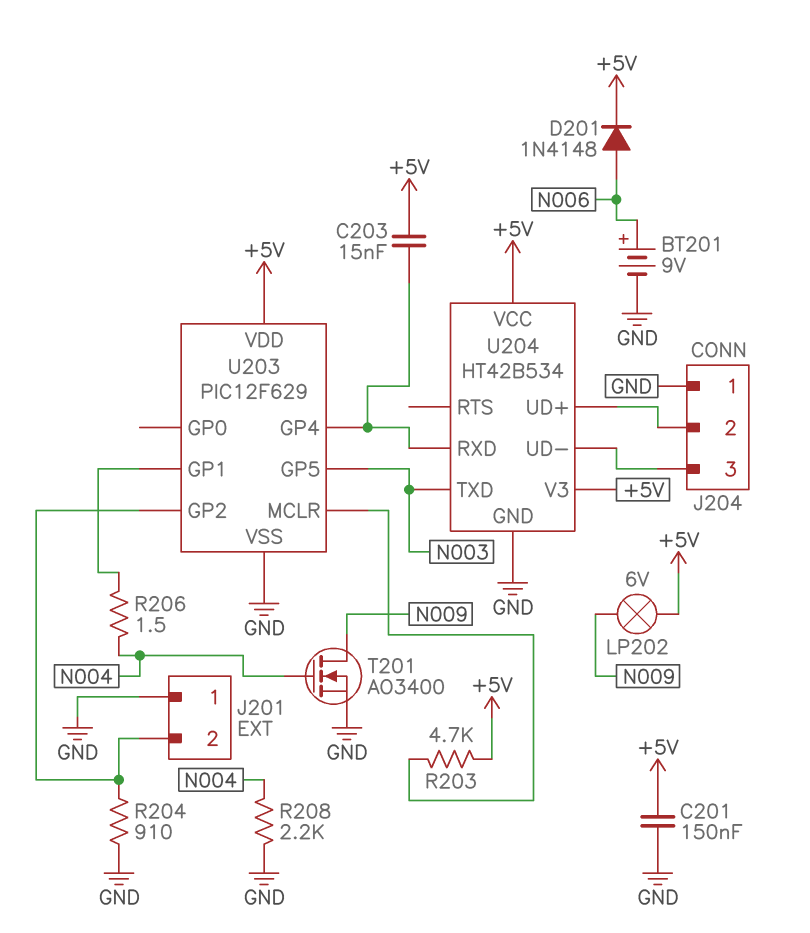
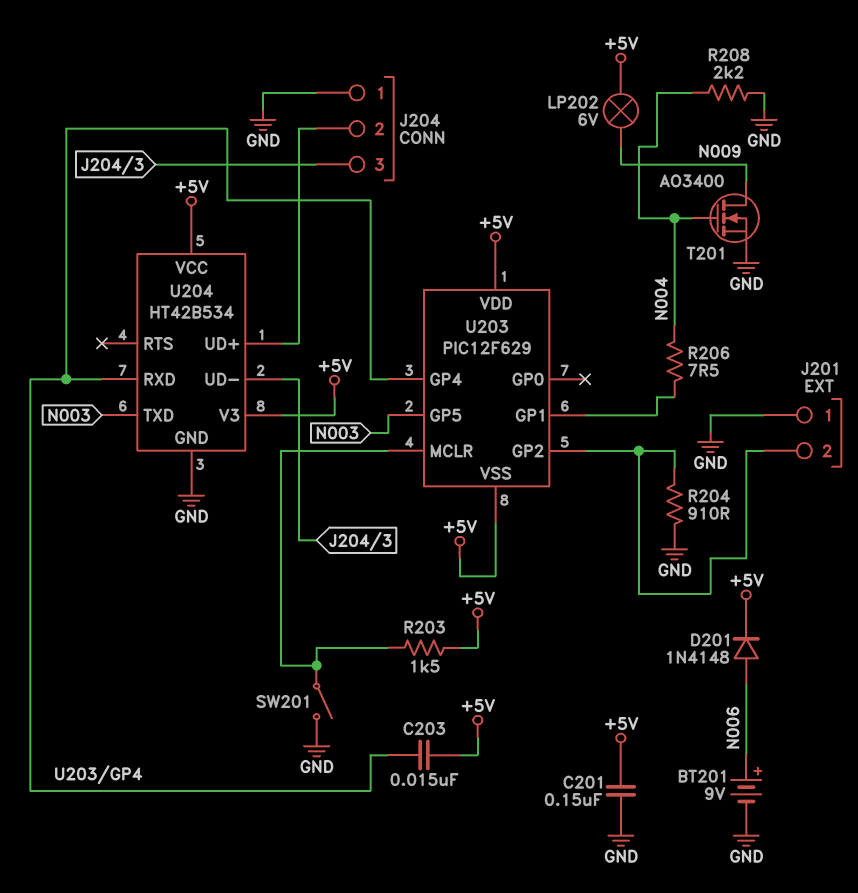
R203: 4.7k (+5V, U203/MCLR) -> 1.5k (+5V, U203/MCLR)
R206: 1.5 (N004, U203/GP1) -> 7.5 (N004, U203/GP1)
SW201: none -> switch (GND, U203/MCLR)
U203 pin VSS: GND -> +5V

